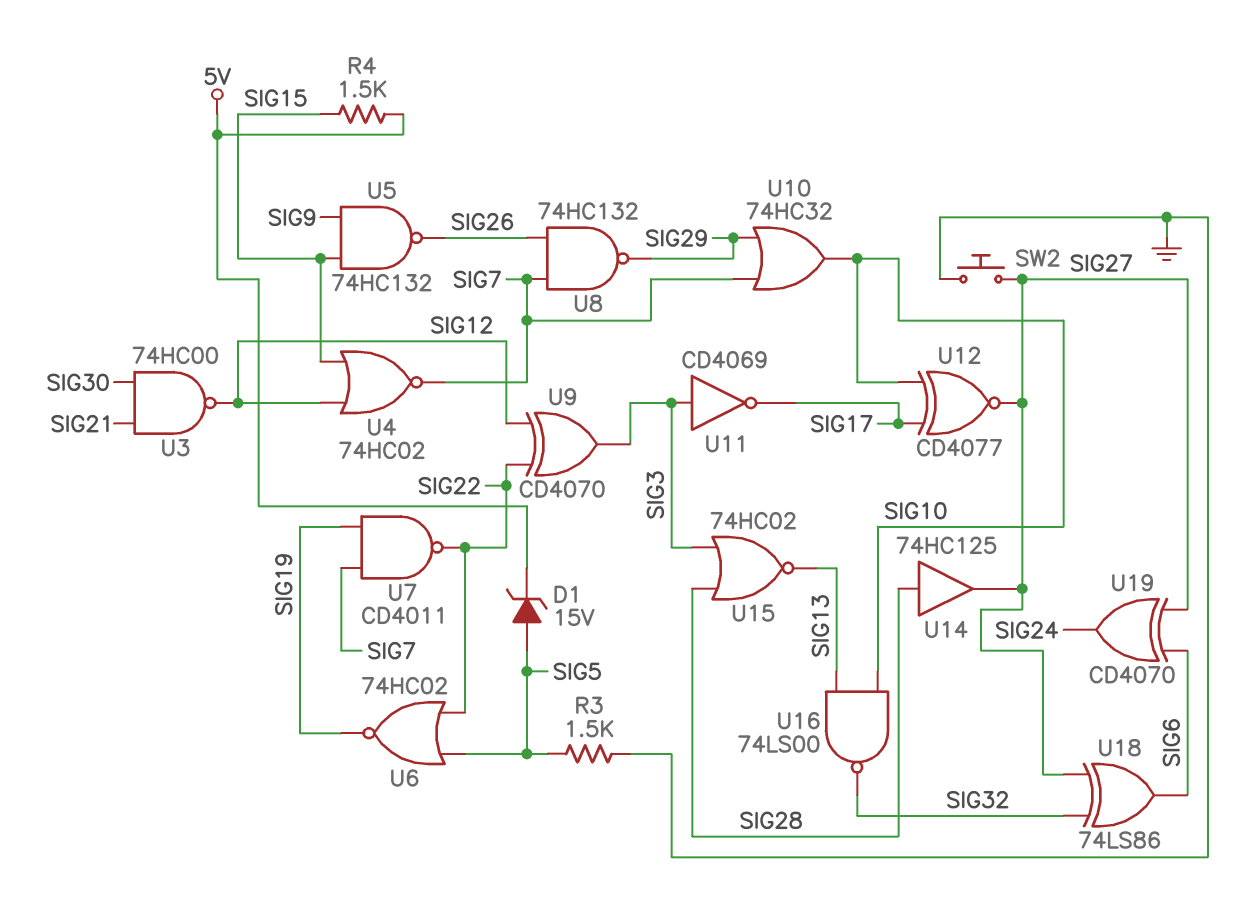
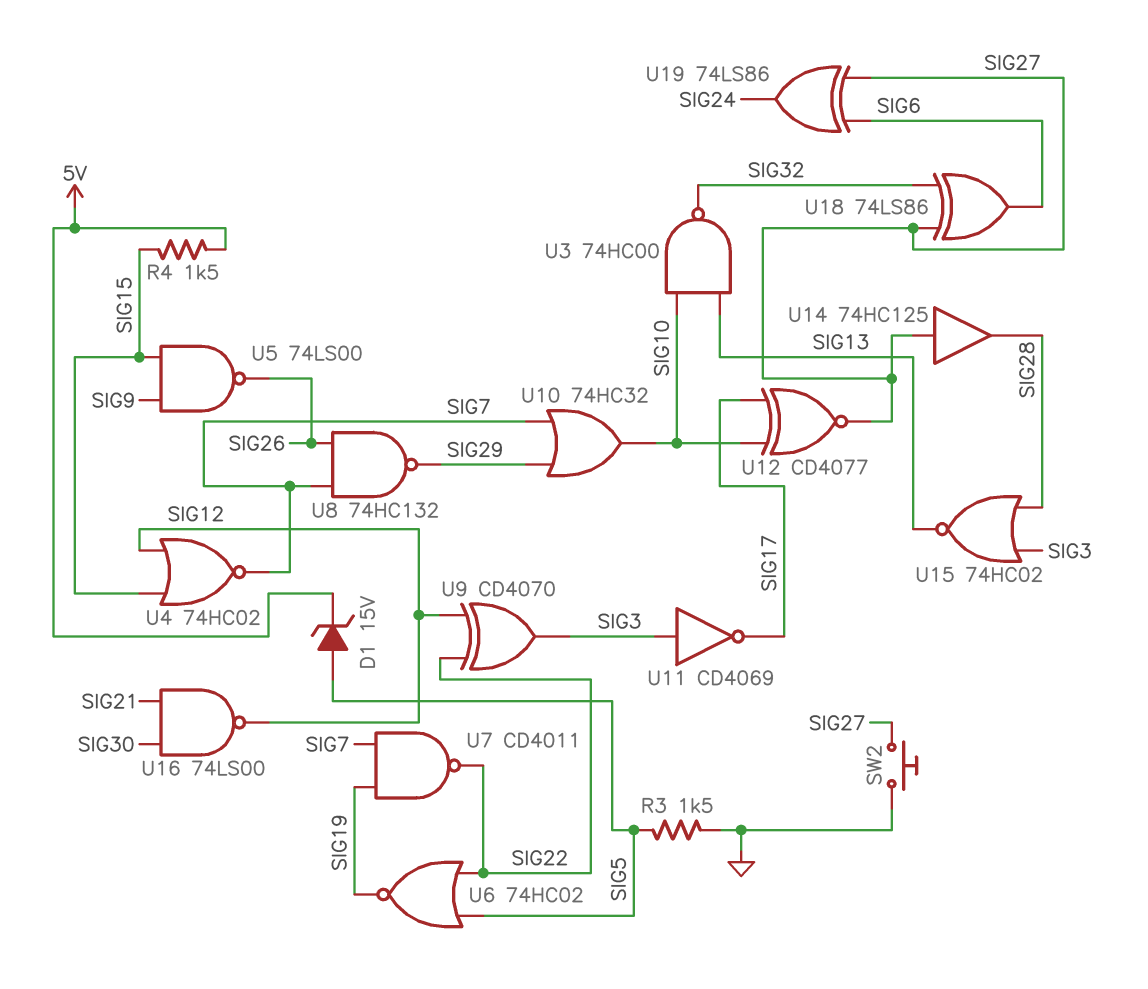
U3: NAND 74HC00 (in SIG21, in SIG30, out SIG12) -> NAND 74HC00 (in SIG10, in SIG13, out SIG32)
U5: NAND 74HC132 (in SIG9, in SIG15, out SIG26) -> NAND 74LS00 (in SIG9, in SIG15, out SIG26)
U14: buffer 74HC125 (in SIG28, out SIG27) -> buffer 74HC125 (in SIG27, out SIG28)
U16: NAND 74LS00 (in SIG10, in SIG13, out SIG32) -> NAND 74LS00 (in SIG21, in SIG30, out SIG12)
U19: XOR CD4070 (in SIG6, in SIG27, out SIG24) -> XOR 74LS86 (in SIG6, in SIG27, out SIG24)

